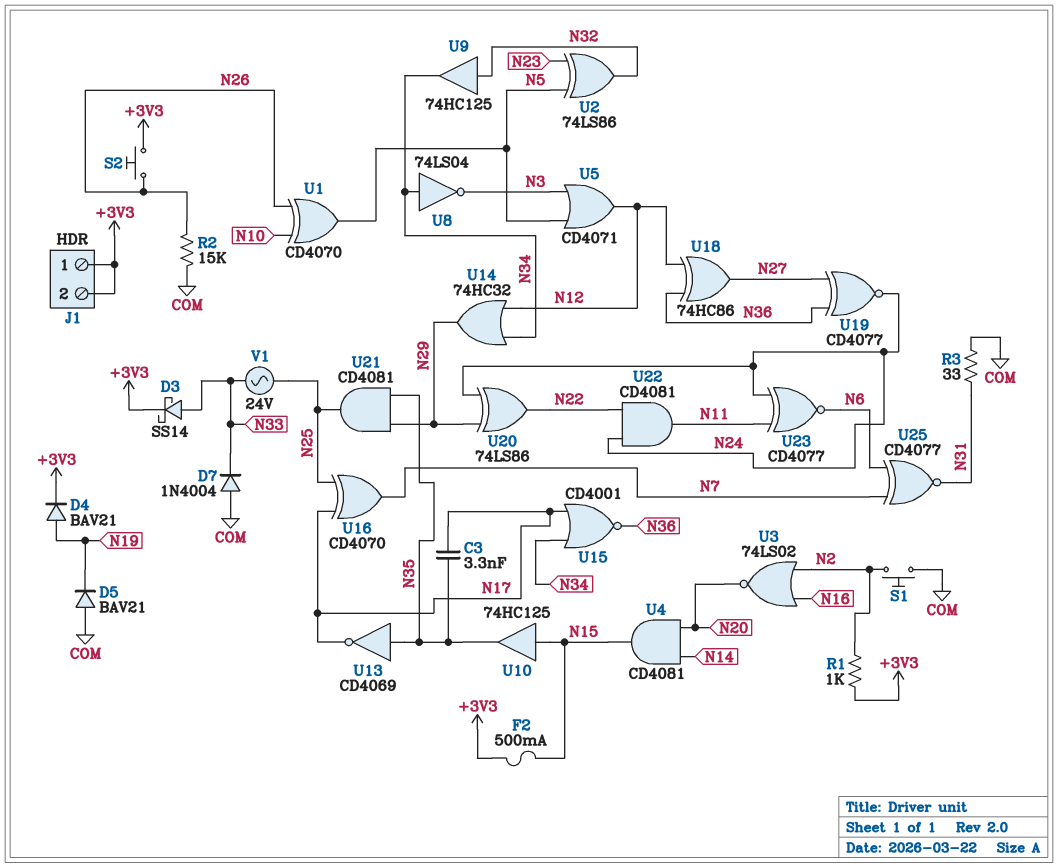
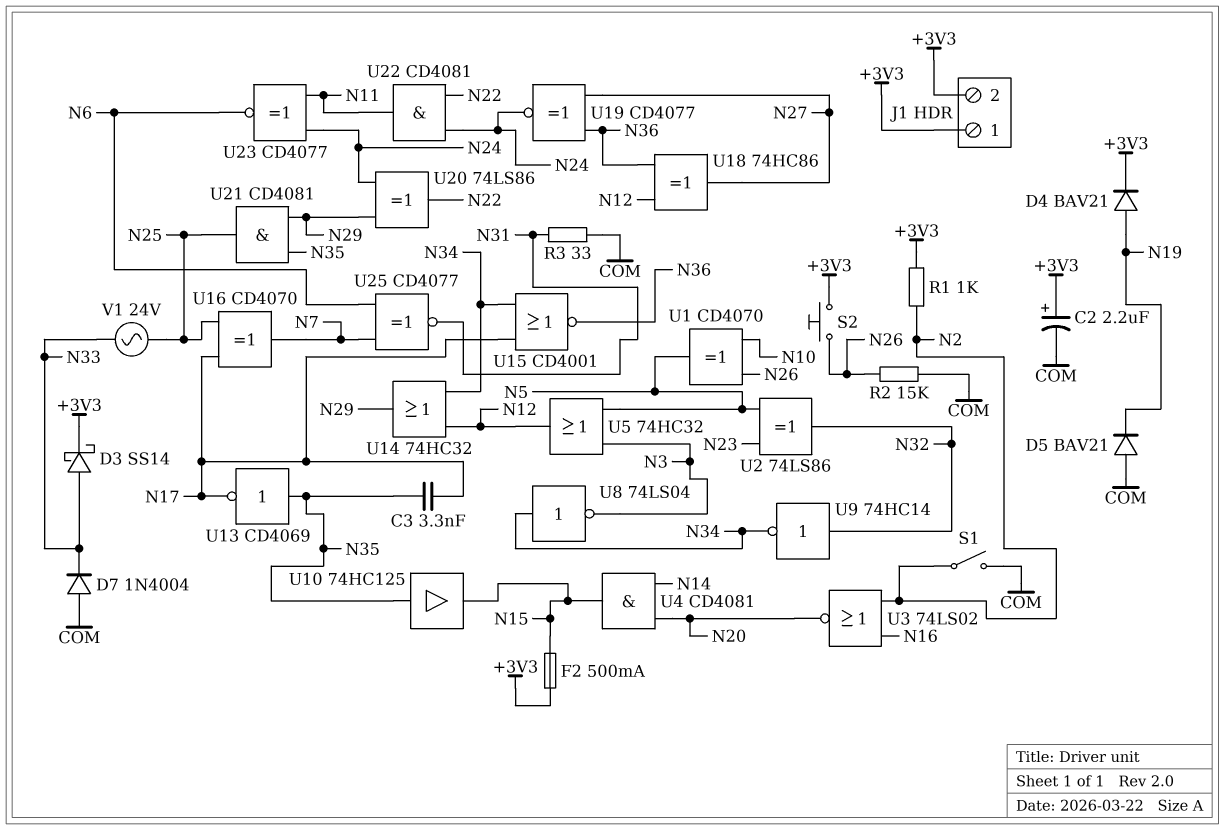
C2: none -> 2.2uF (plus +3V3, minus COM)
S1: button (COM, N2) -> switch (COM, N2)
U5: OR CD4071 (in N3, in N5, out N12) -> OR 74HC32 (in N3, in N5, out N12)
U9: buffer 74HC125 (in N32, out N34) -> NOT 74HC14 (in N32, out N34)
U10: buffer 74HC125 (in N15, out N35) -> buffer 74HC125 (in N35, out N15)

